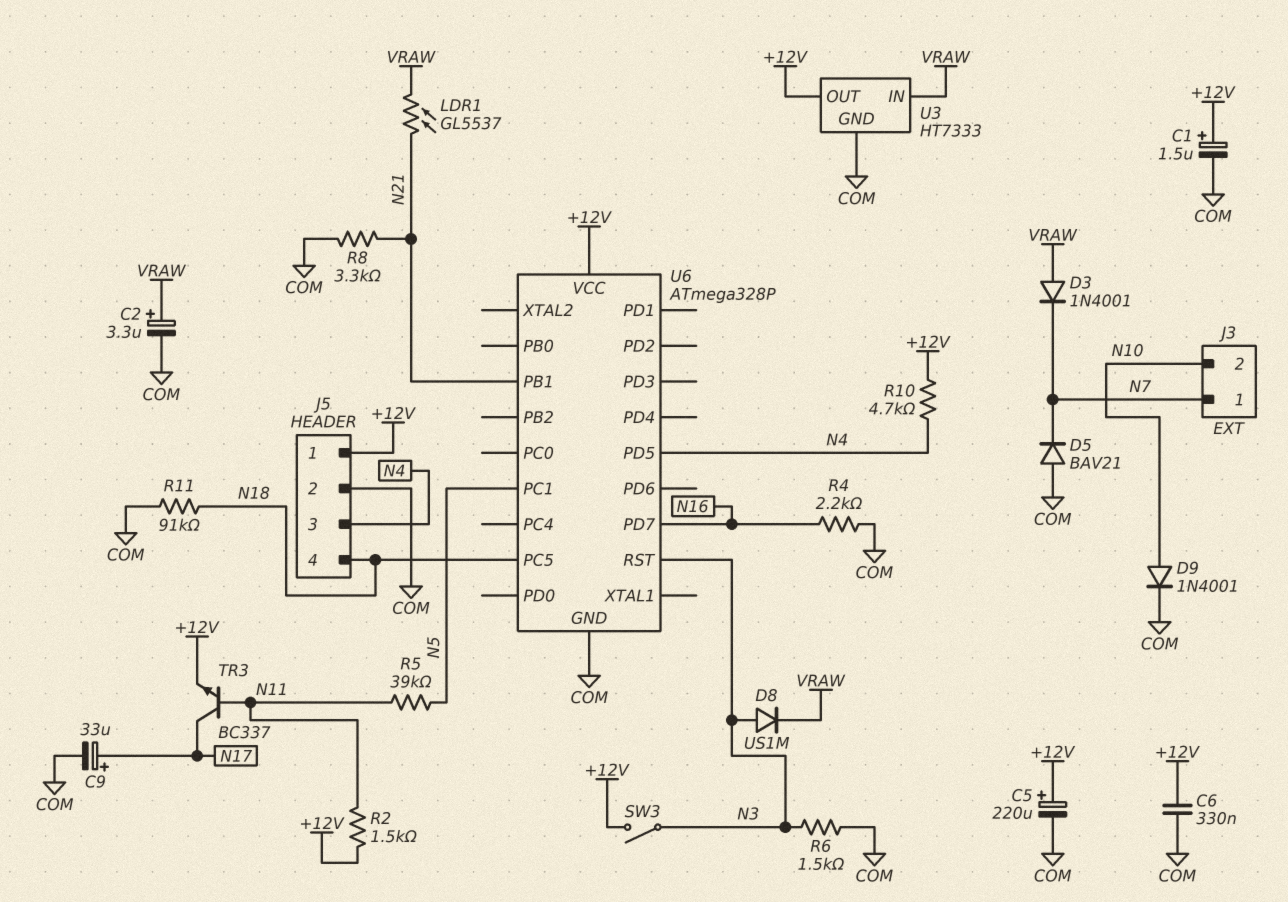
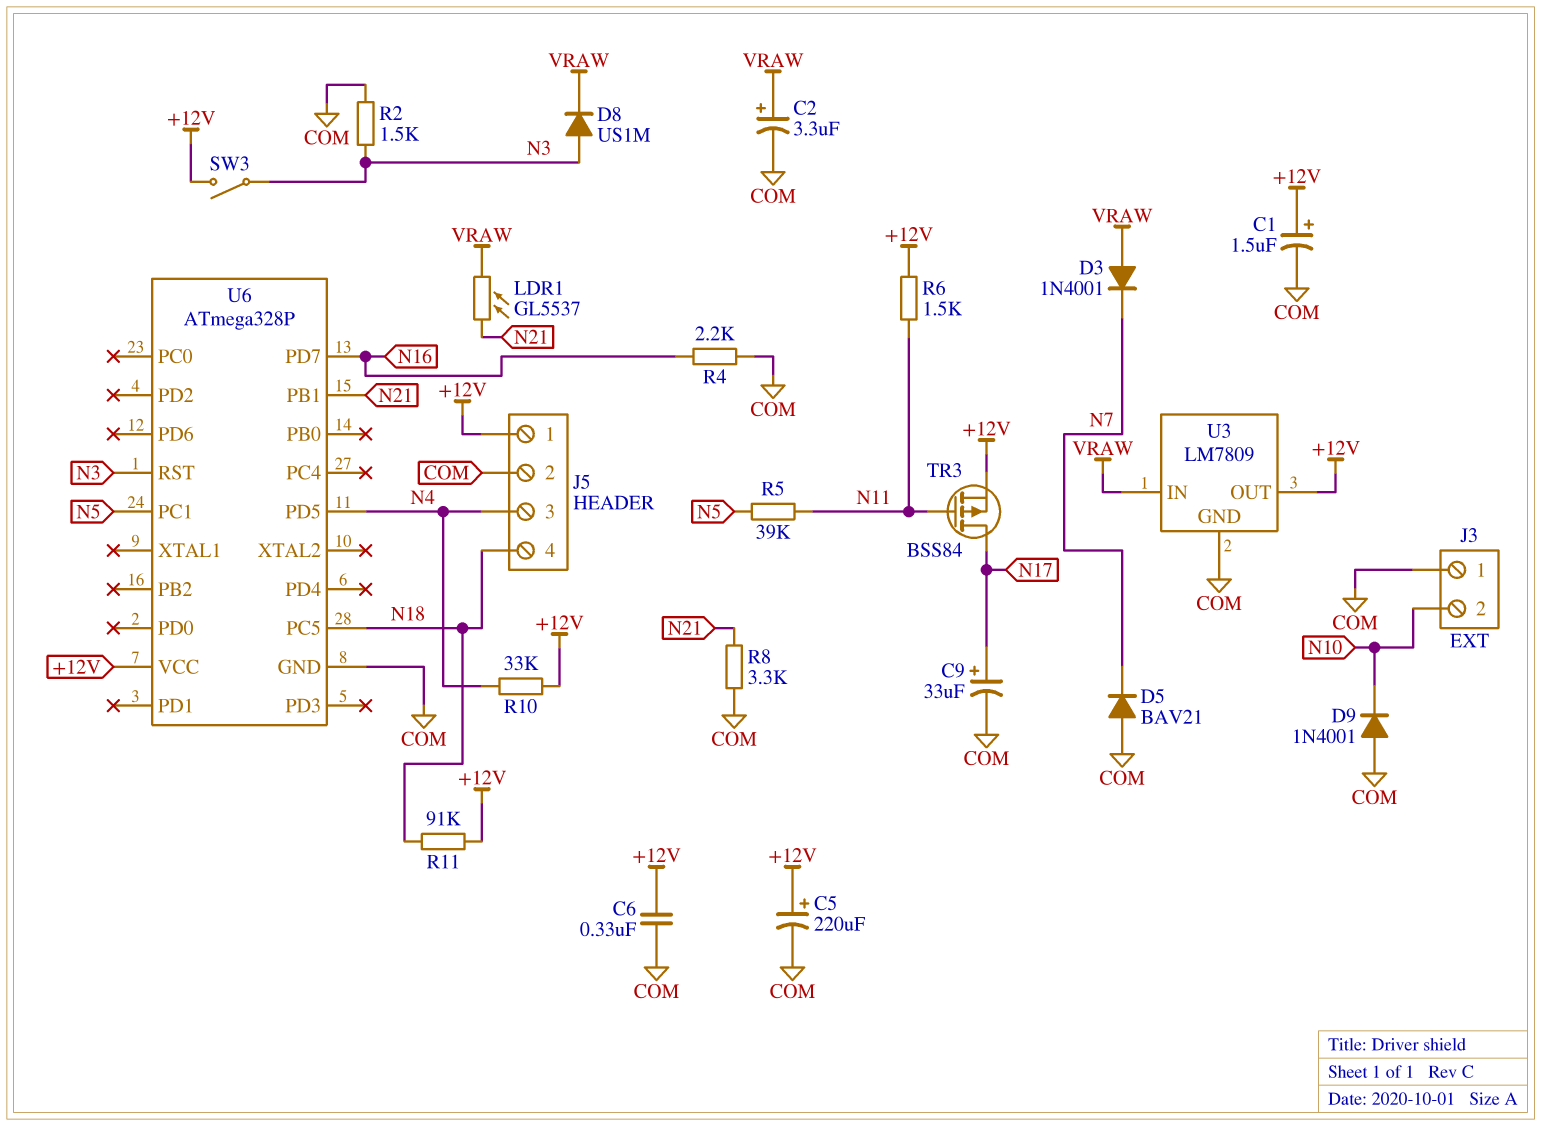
D9: diode 1N4001 (A N10, K COM) -> diode 1N4001 (A COM, K N10)
J3 pin 1: N7 -> COM
R2: 1.5k (+12V, N11) -> 1.5k (COM, N3)
R6: 1.5k (COM, N3) -> 1.5k (+12V, N11)
R10: 4.7k (+12V, N4) -> 33k (+12V, N4)
R11: 91k (COM, N18) -> 91k (+12V, N18)
TR3: NPN BC337 (B N11, C N17, E +12V) -> PMOS BSS84 (G N11, D N17, S +12V)
U3: HT7333 -> LM7809

